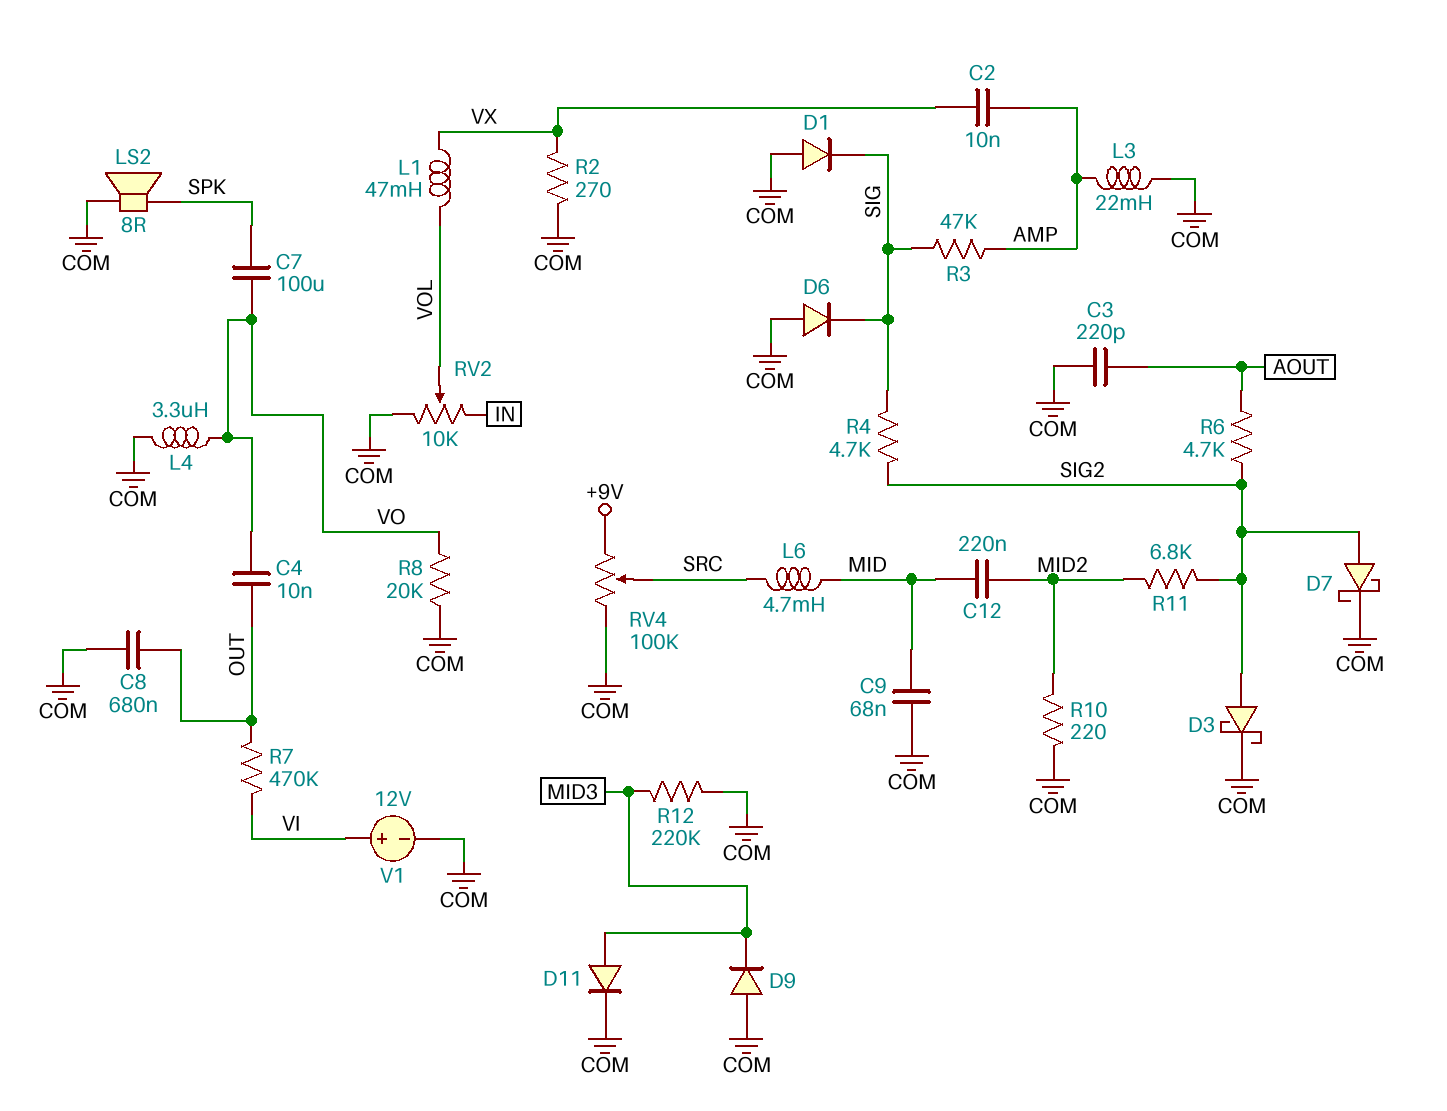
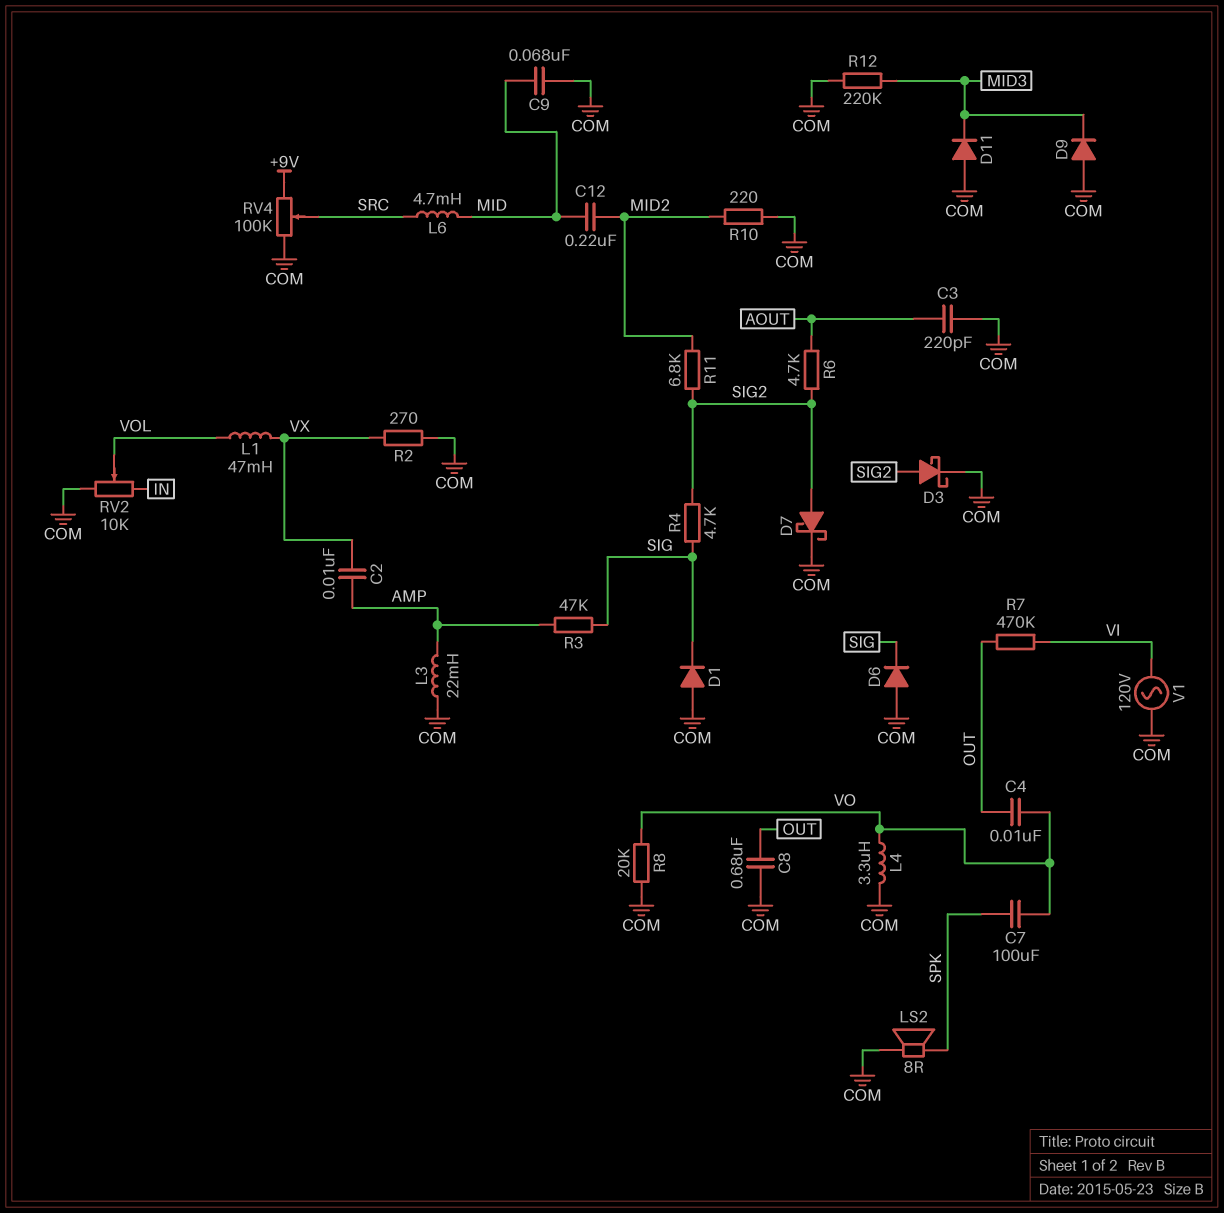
D11: diode (A MID3, K COM) -> diode (A COM, K MID3)
V1: 12V (plus VI, minus COM) -> AC 120V (COM, VI)

